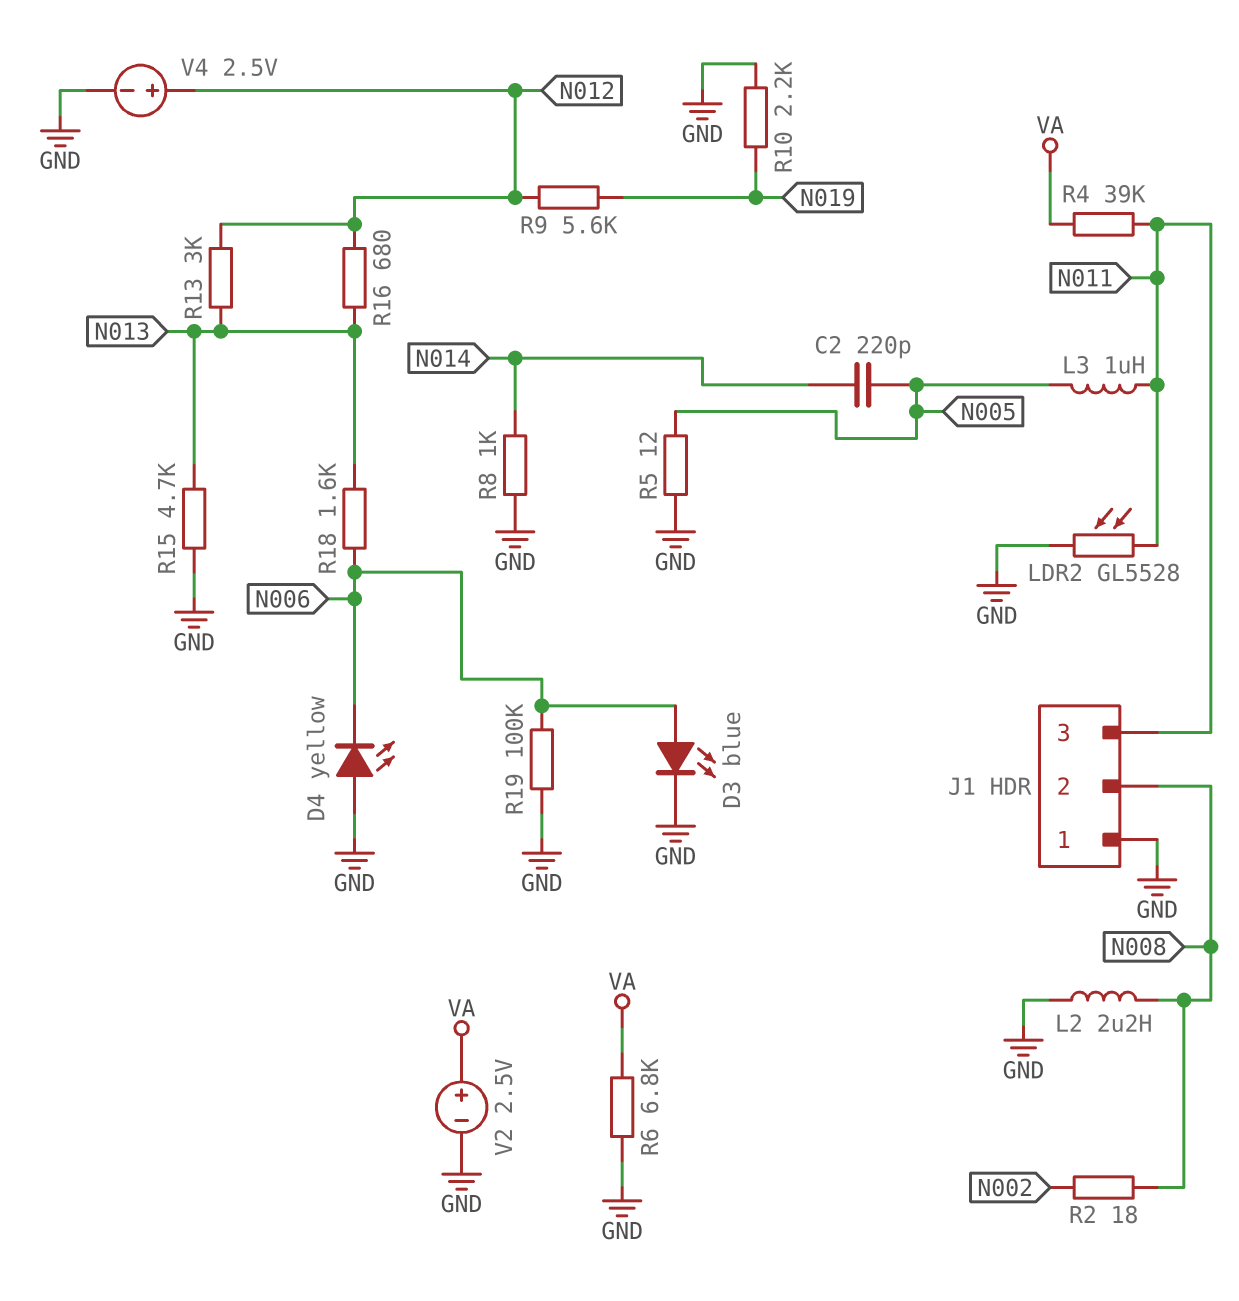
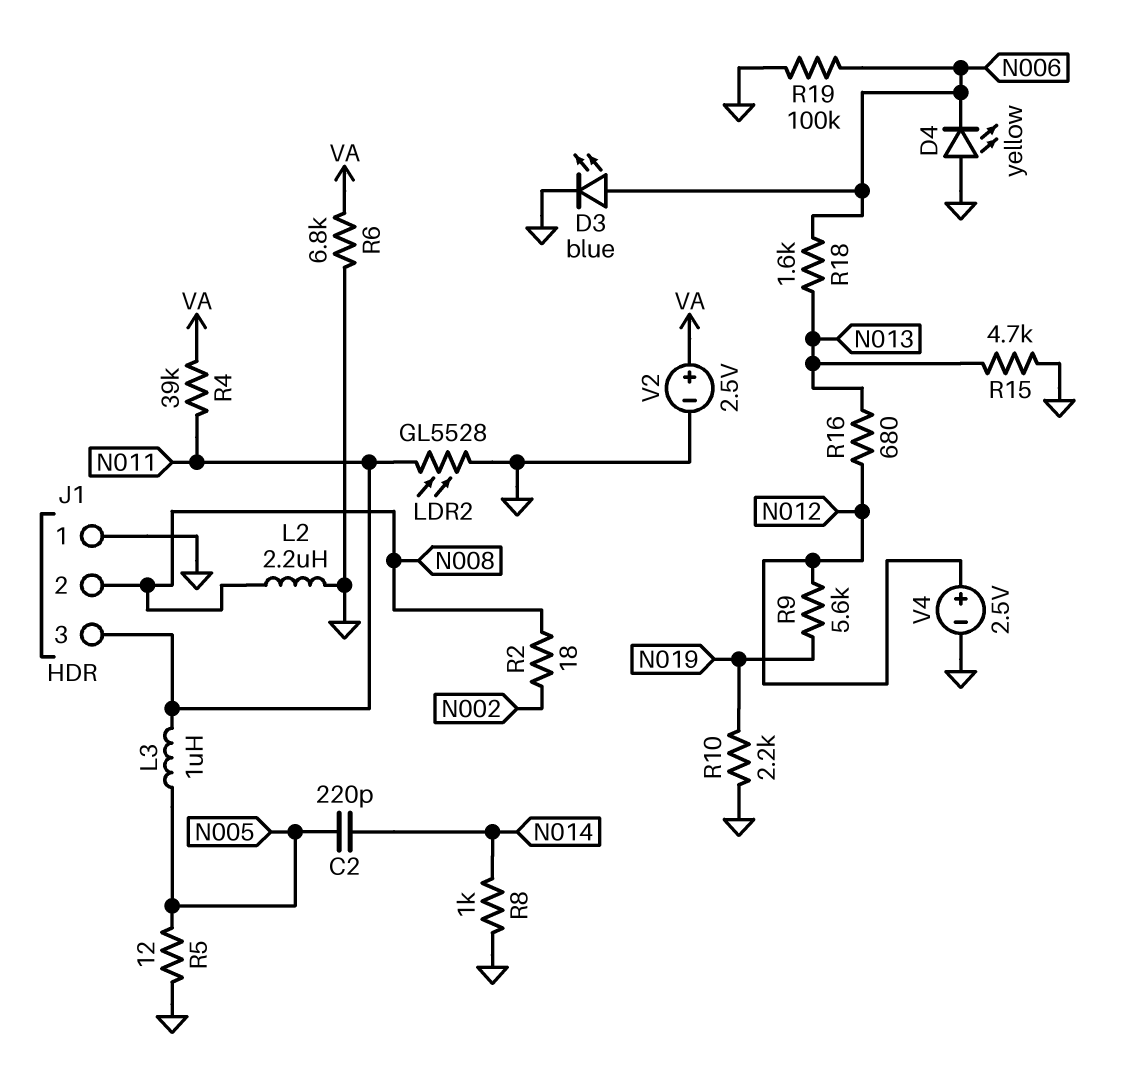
R13: 3k (N012, N013) -> none

